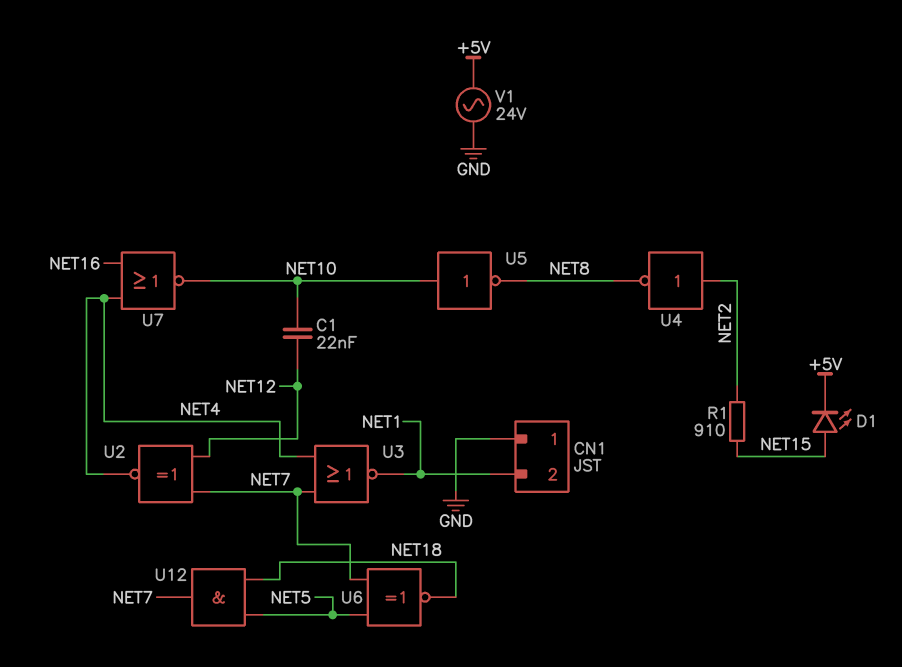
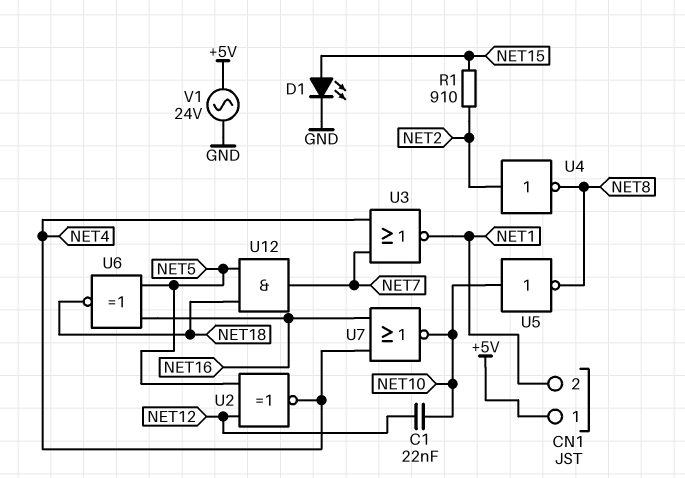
CN1 pin 1: GND -> +5V
D1: LED (A NET15, K +5V) -> LED (A NET15, K GND)
U2: XNOR (in NET7, in NET12, out NET4) -> XNOR (in NET5, in NET12, out NET4)
U6: XNOR (in NET5, in NET7, out NET18) -> XNOR (in NET5, in NET16, out NET18)

